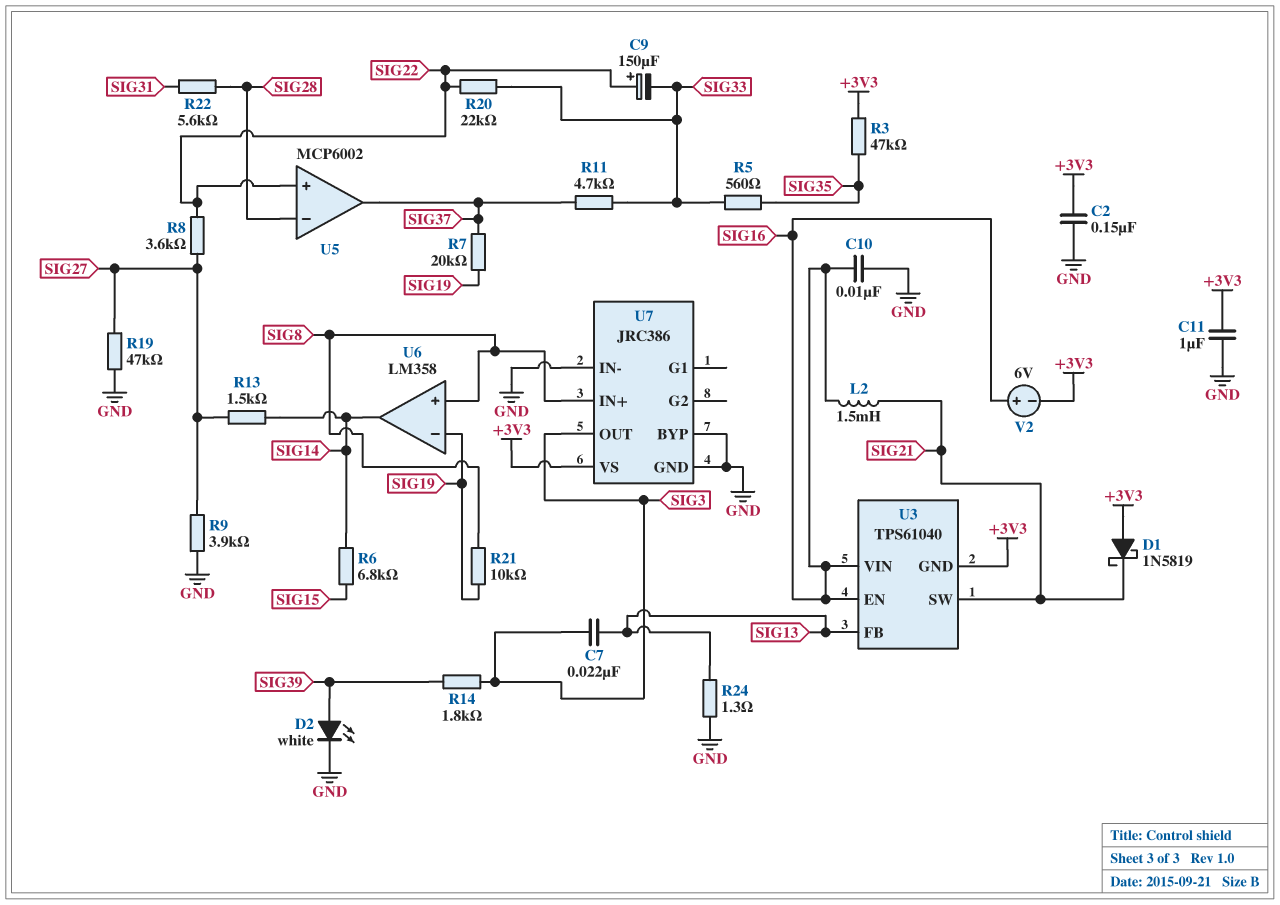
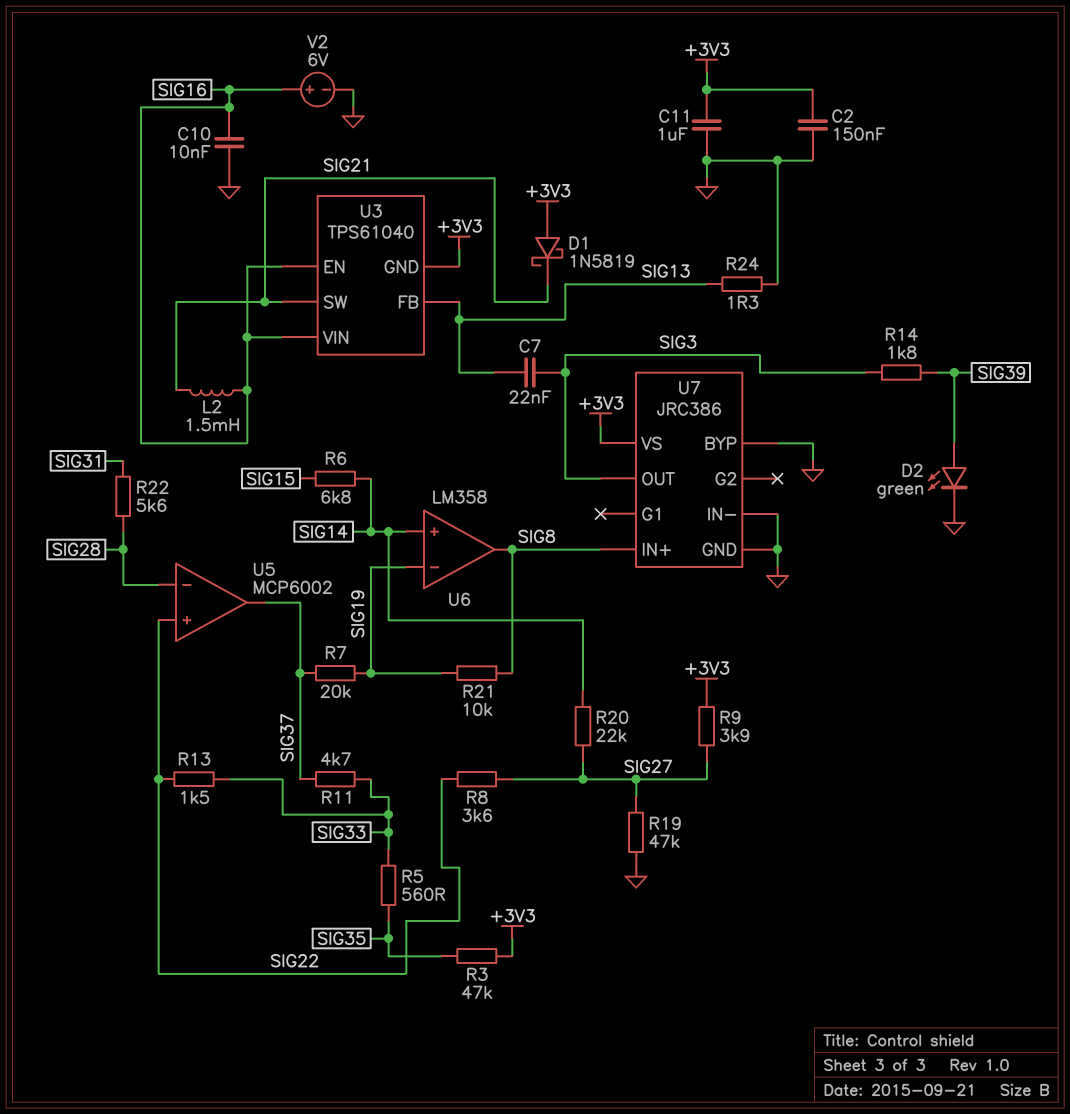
C9: 150uF (plus SIG22, minus SIG33) -> none
D2: LED white (A SIG39, K GND) -> LED green (A SIG39, K GND)
R9: 3.9k (GND, SIG27) -> 3.9k (+3V3, SIG27)
R13: 1.5k (SIG14, SIG27) -> 1.5k (SIG22, SIG33)
R20: 22k (SIG22, SIG33) -> 22k (SIG14, SIG27)
U6 pin in+: SIG8 -> SIG14
U6 pin out: SIG14 -> SIG8
V2: 6V (plus SIG16, minus +3V3) -> 6V (plus SIG16, minus GND)

